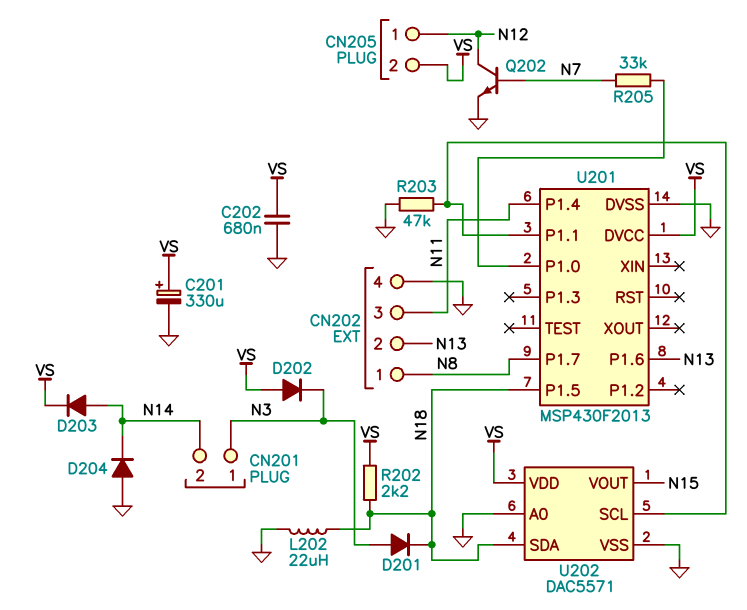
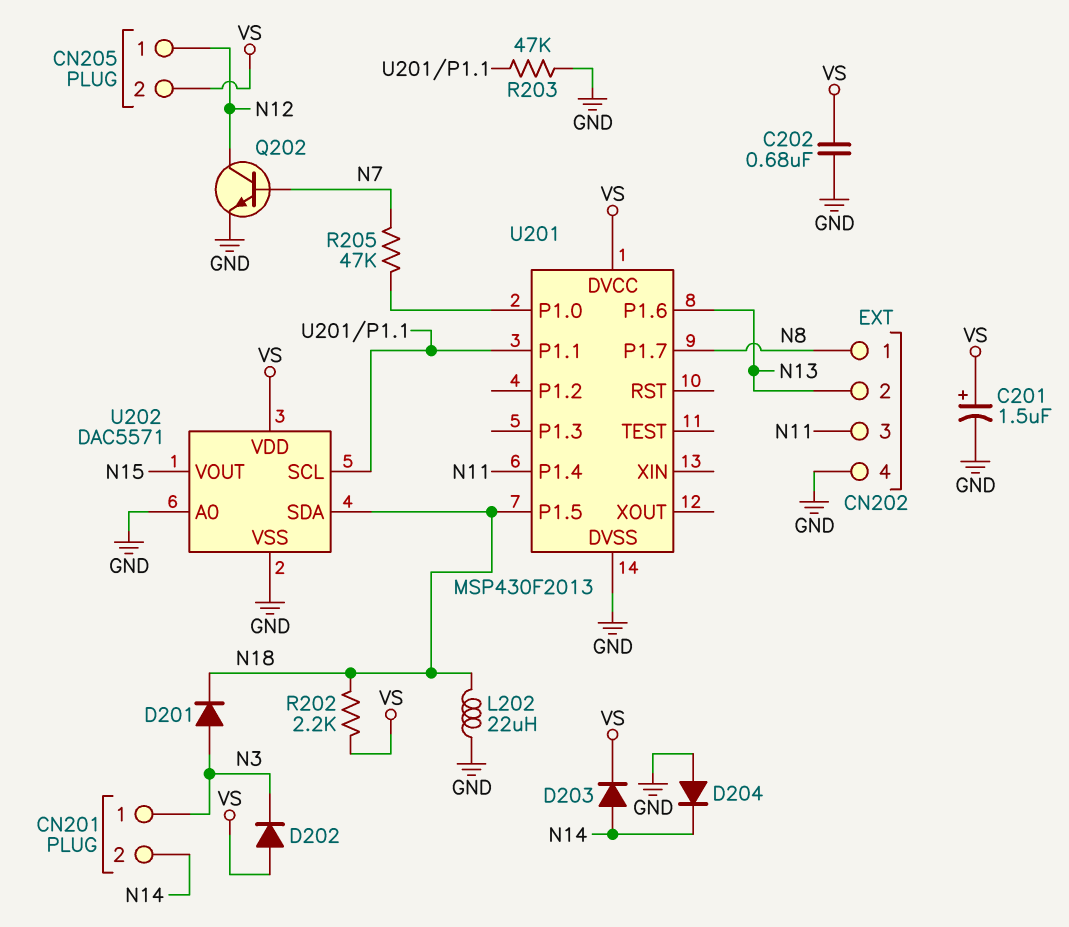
C201: 330uF (plus VS, minus GND) -> 1.5uF (plus VS, minus GND)
R205: 33k (N7, U201/P1.0) -> 47k (N7, U201/P1.0)

